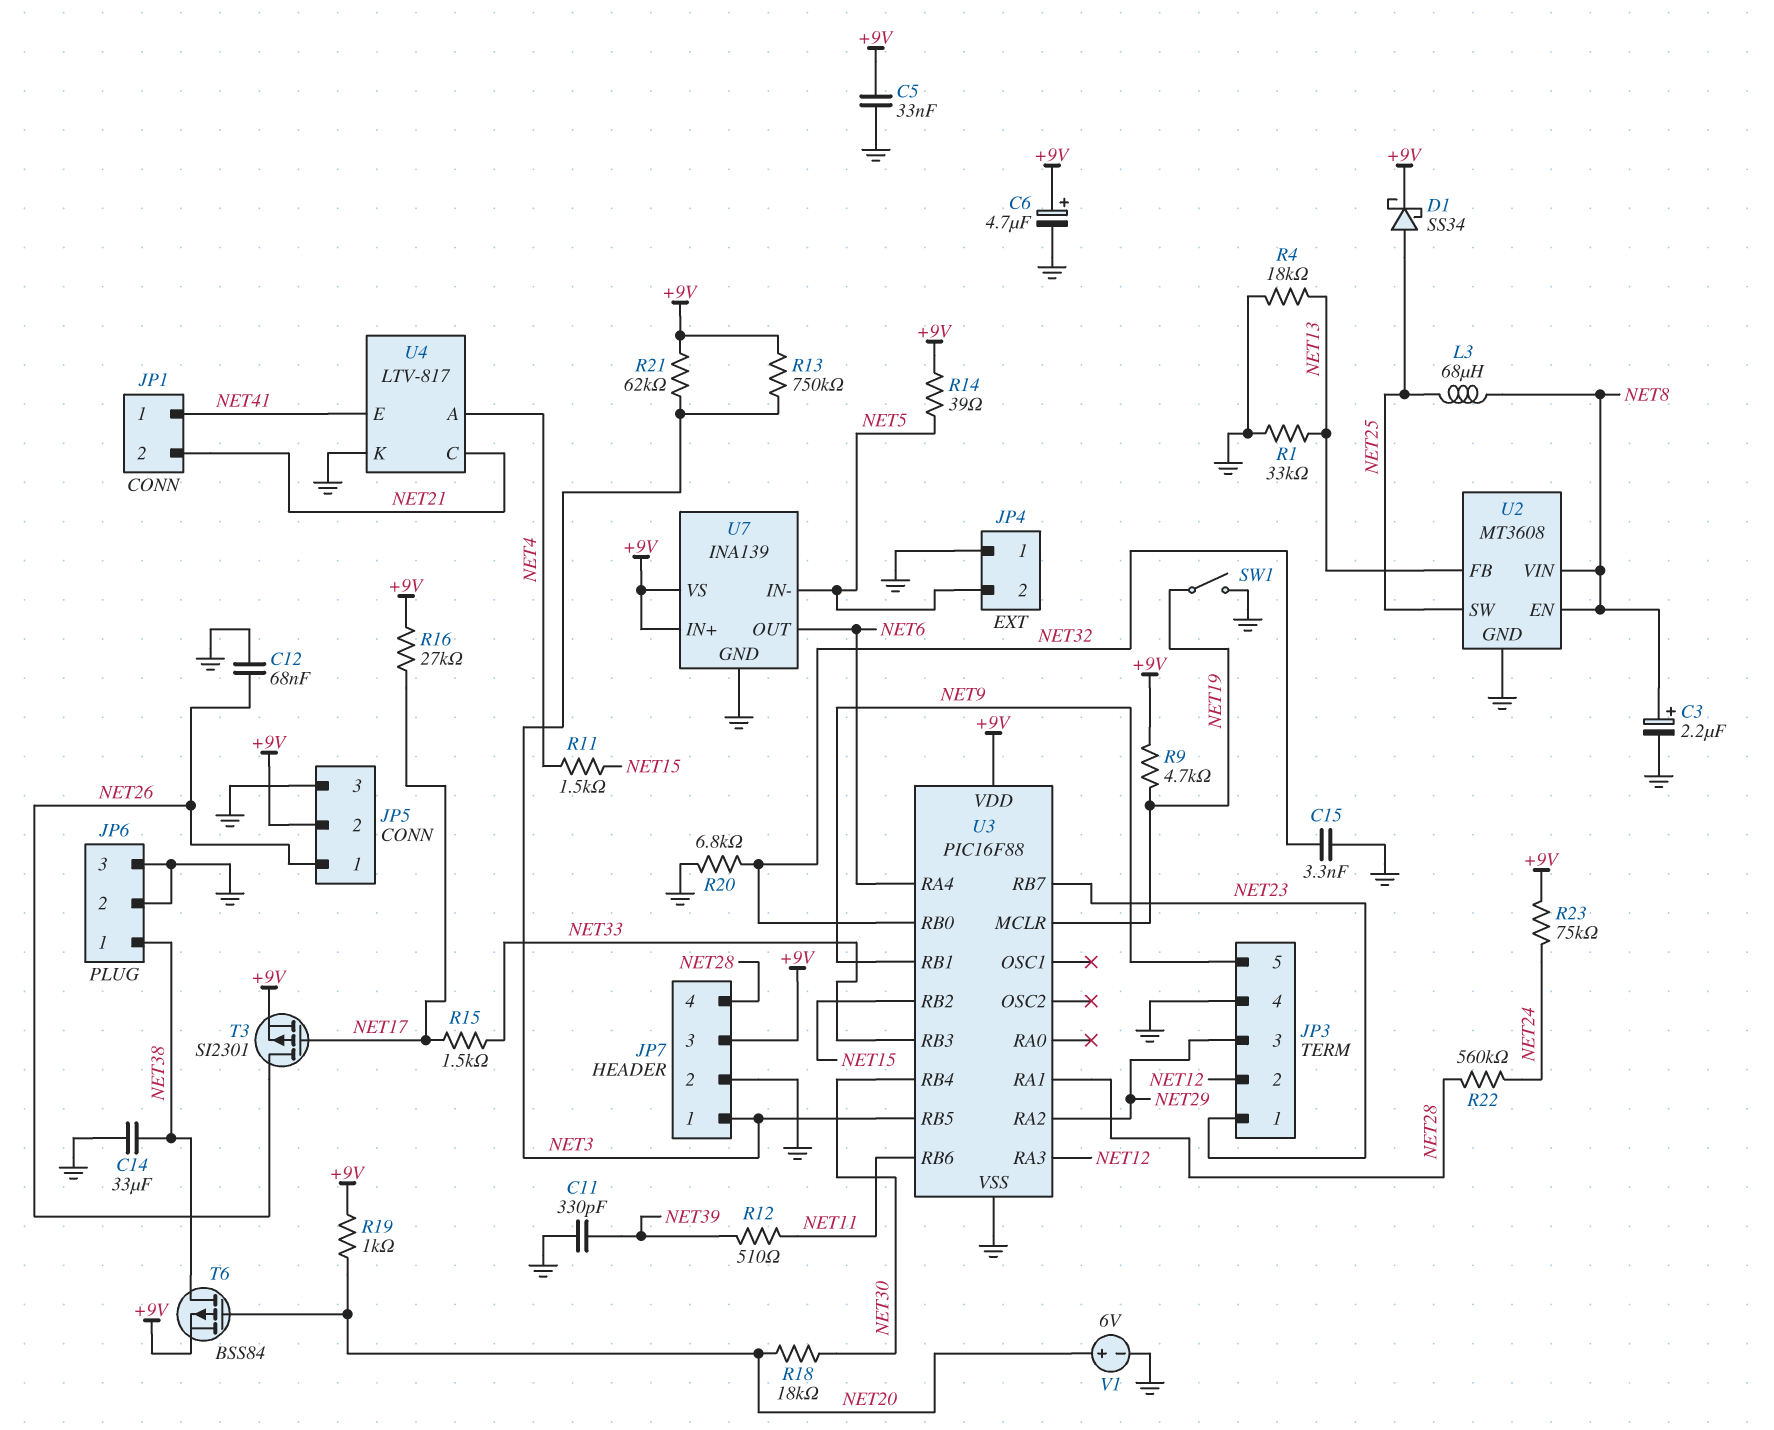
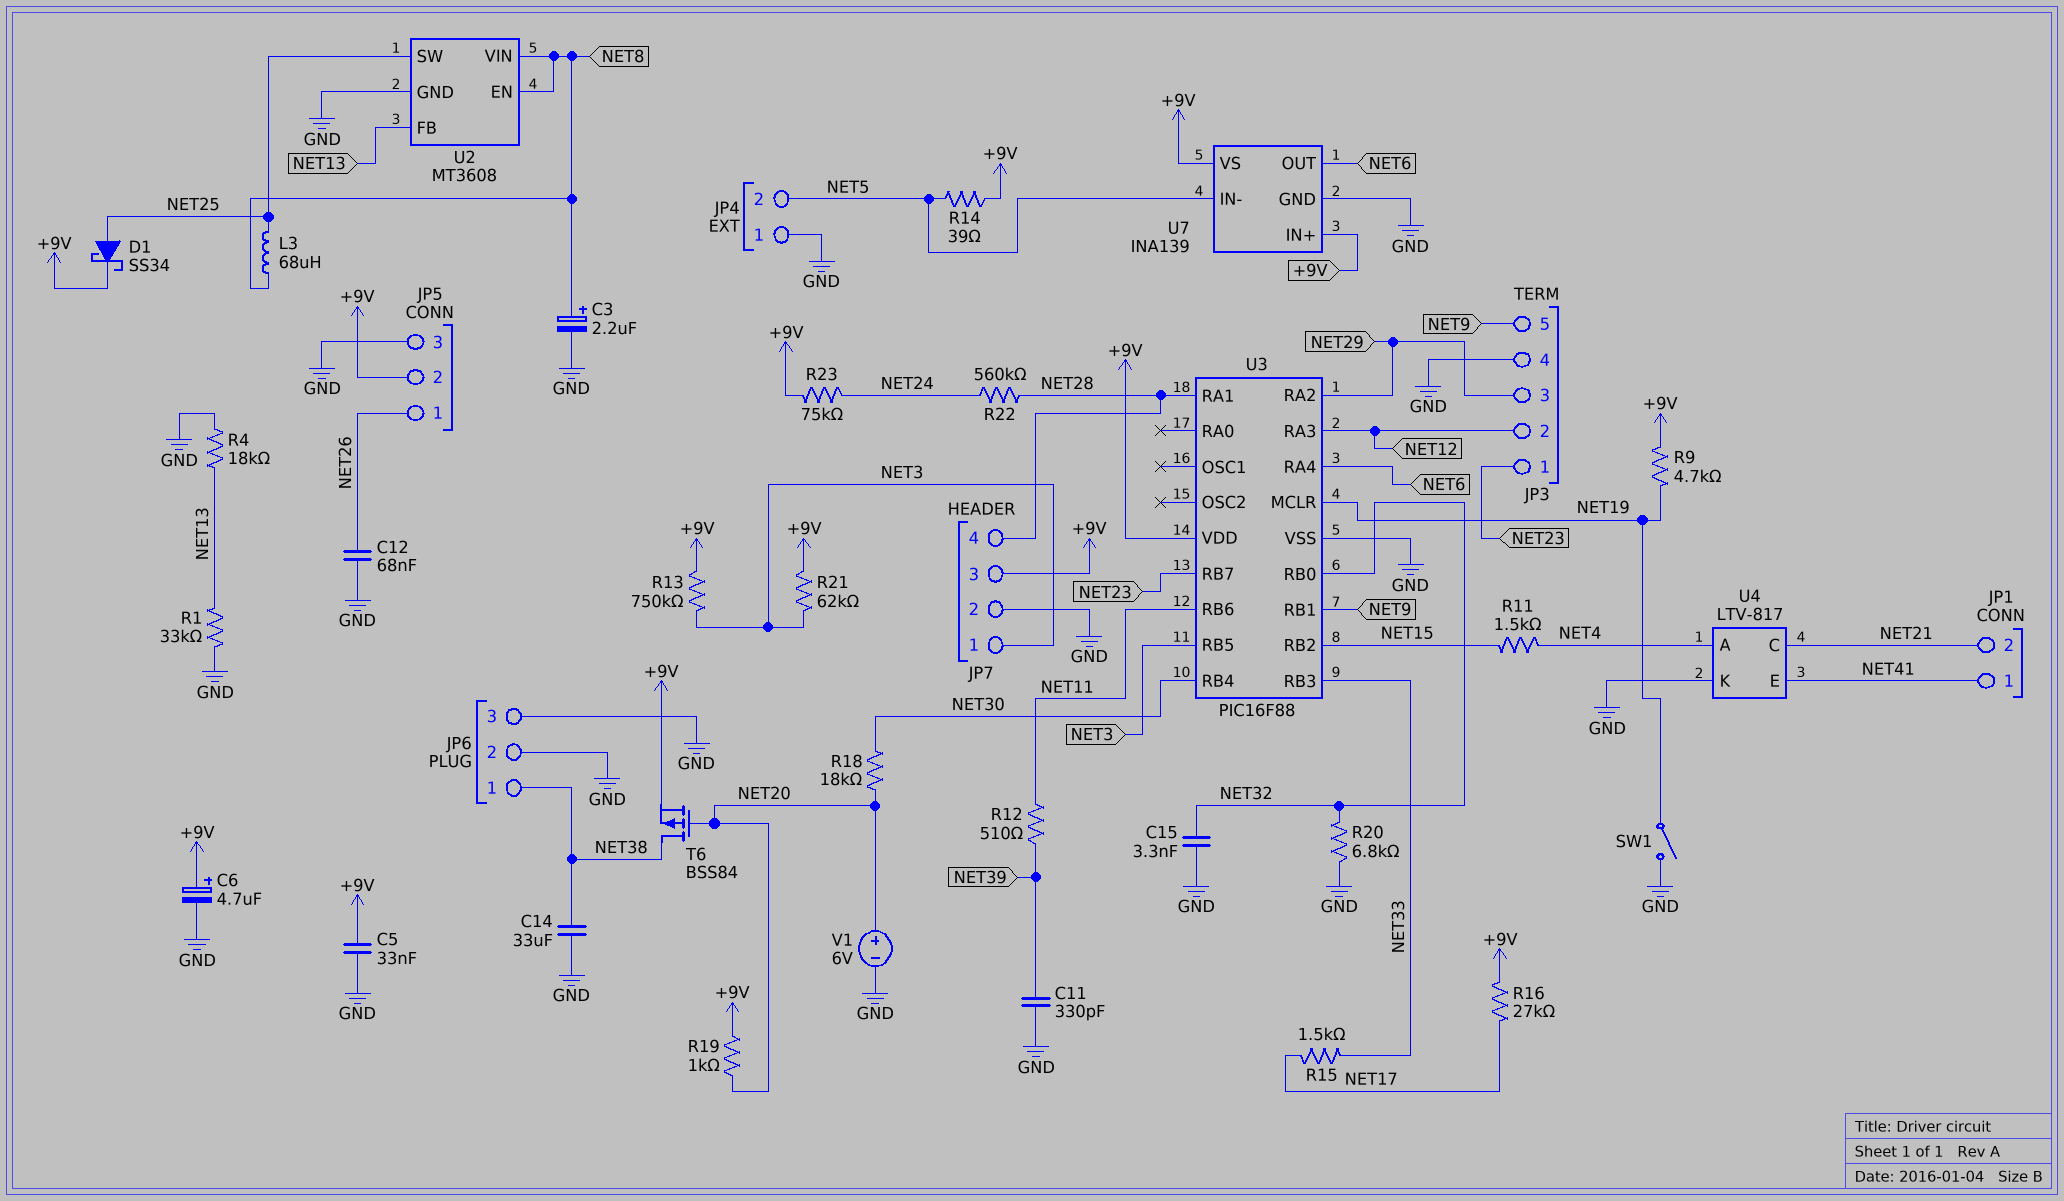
T3: PMOS SI2301 (G NET17, D NET26, S +9V) -> none

